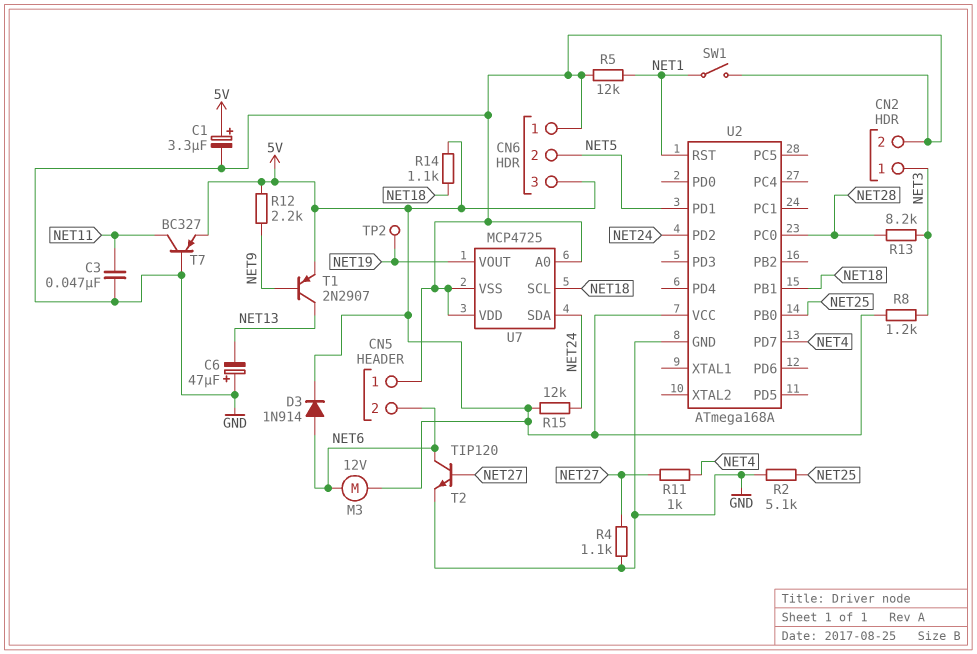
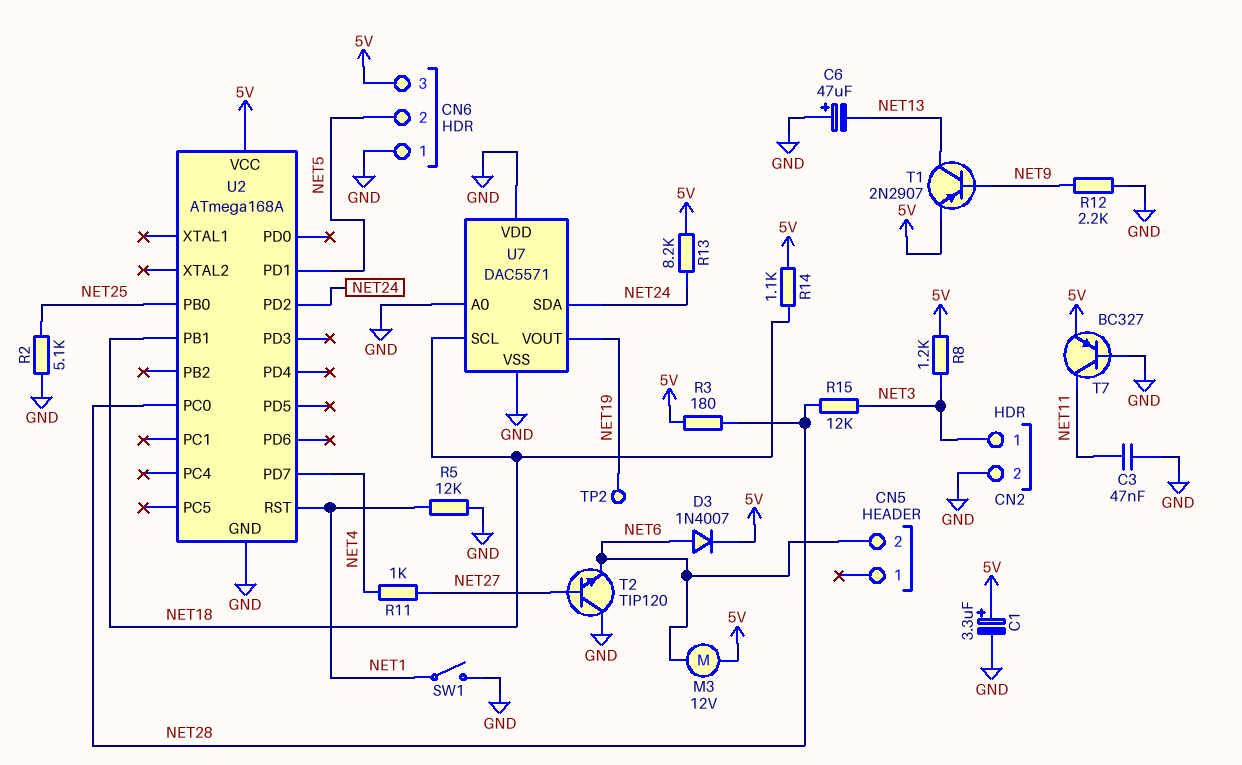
CN5 pin 1: GND -> none
D3: diode 1N914 (A NET6, K 5V) -> diode 1N4007 (A NET6, K 5V)
R3: none -> 180 (5V, NET28)
R4: 1.1k (GND, NET27) -> none
R12: 2.2k (5V, NET9) -> 2.2k (GND, NET9)
R13: 8.2k (NET3, NET28) -> 8.2k (5V, NET24)
R15: 12k (5V, NET24) -> 12k (NET3, NET28)
T2: NPN TIP120 (B NET27, C NET6, E GND) -> NPN TIP120 (B NET27, C GND, E NET6)
U7: MCP4725 -> DAC5571

